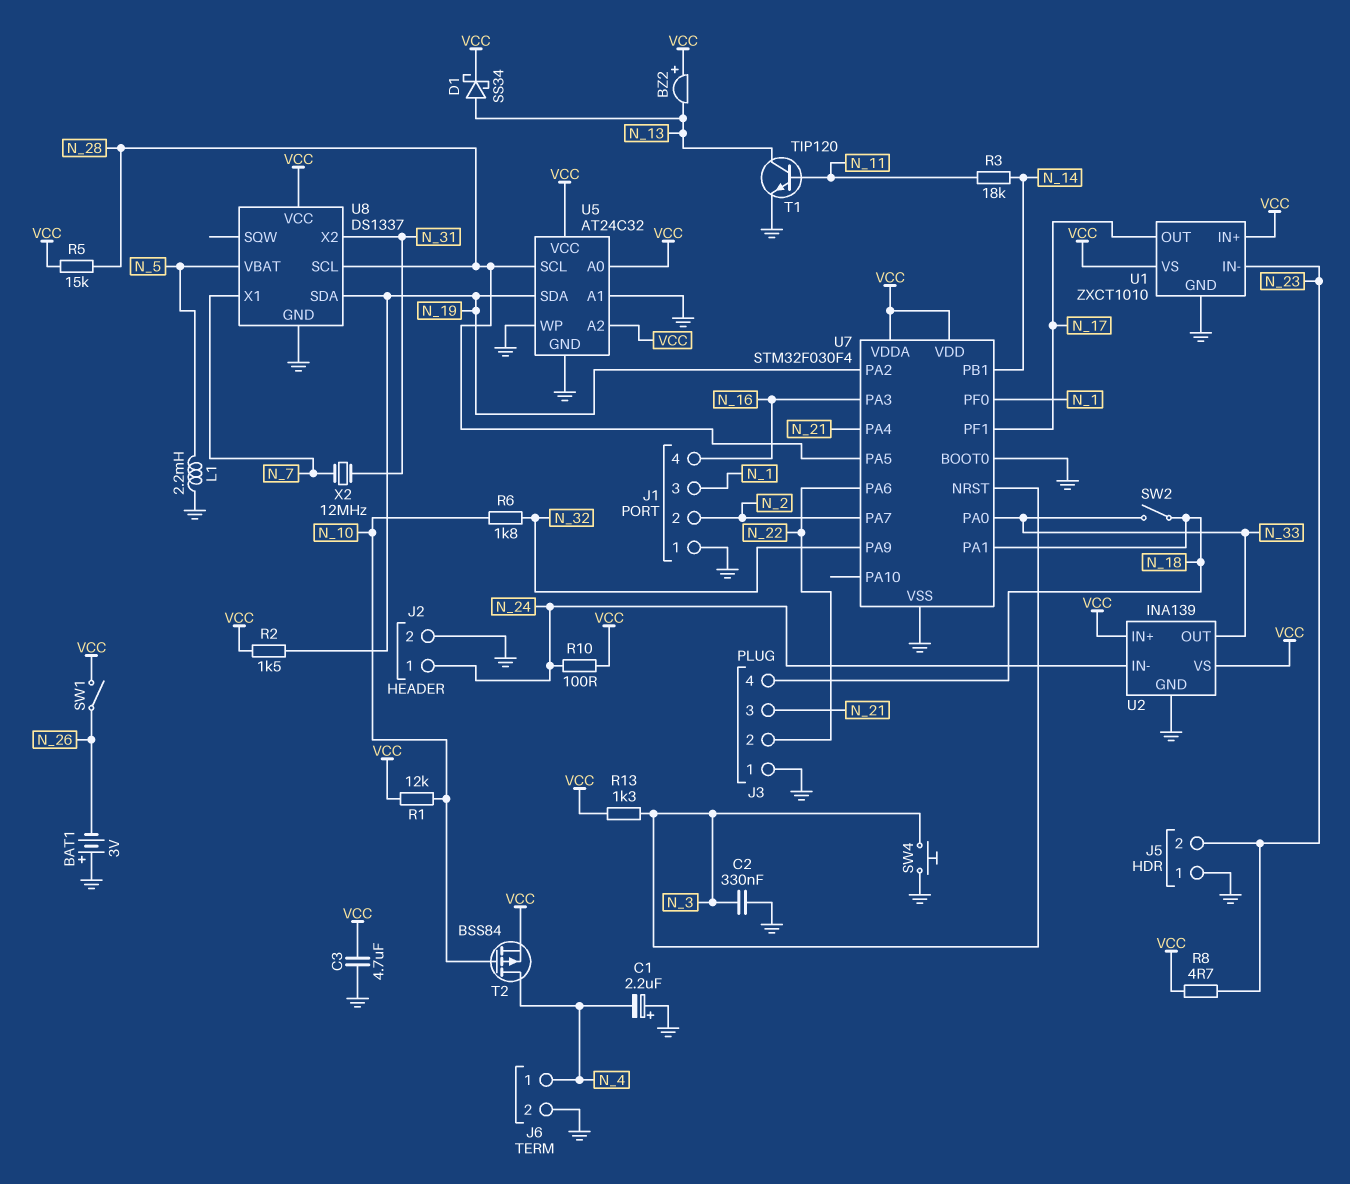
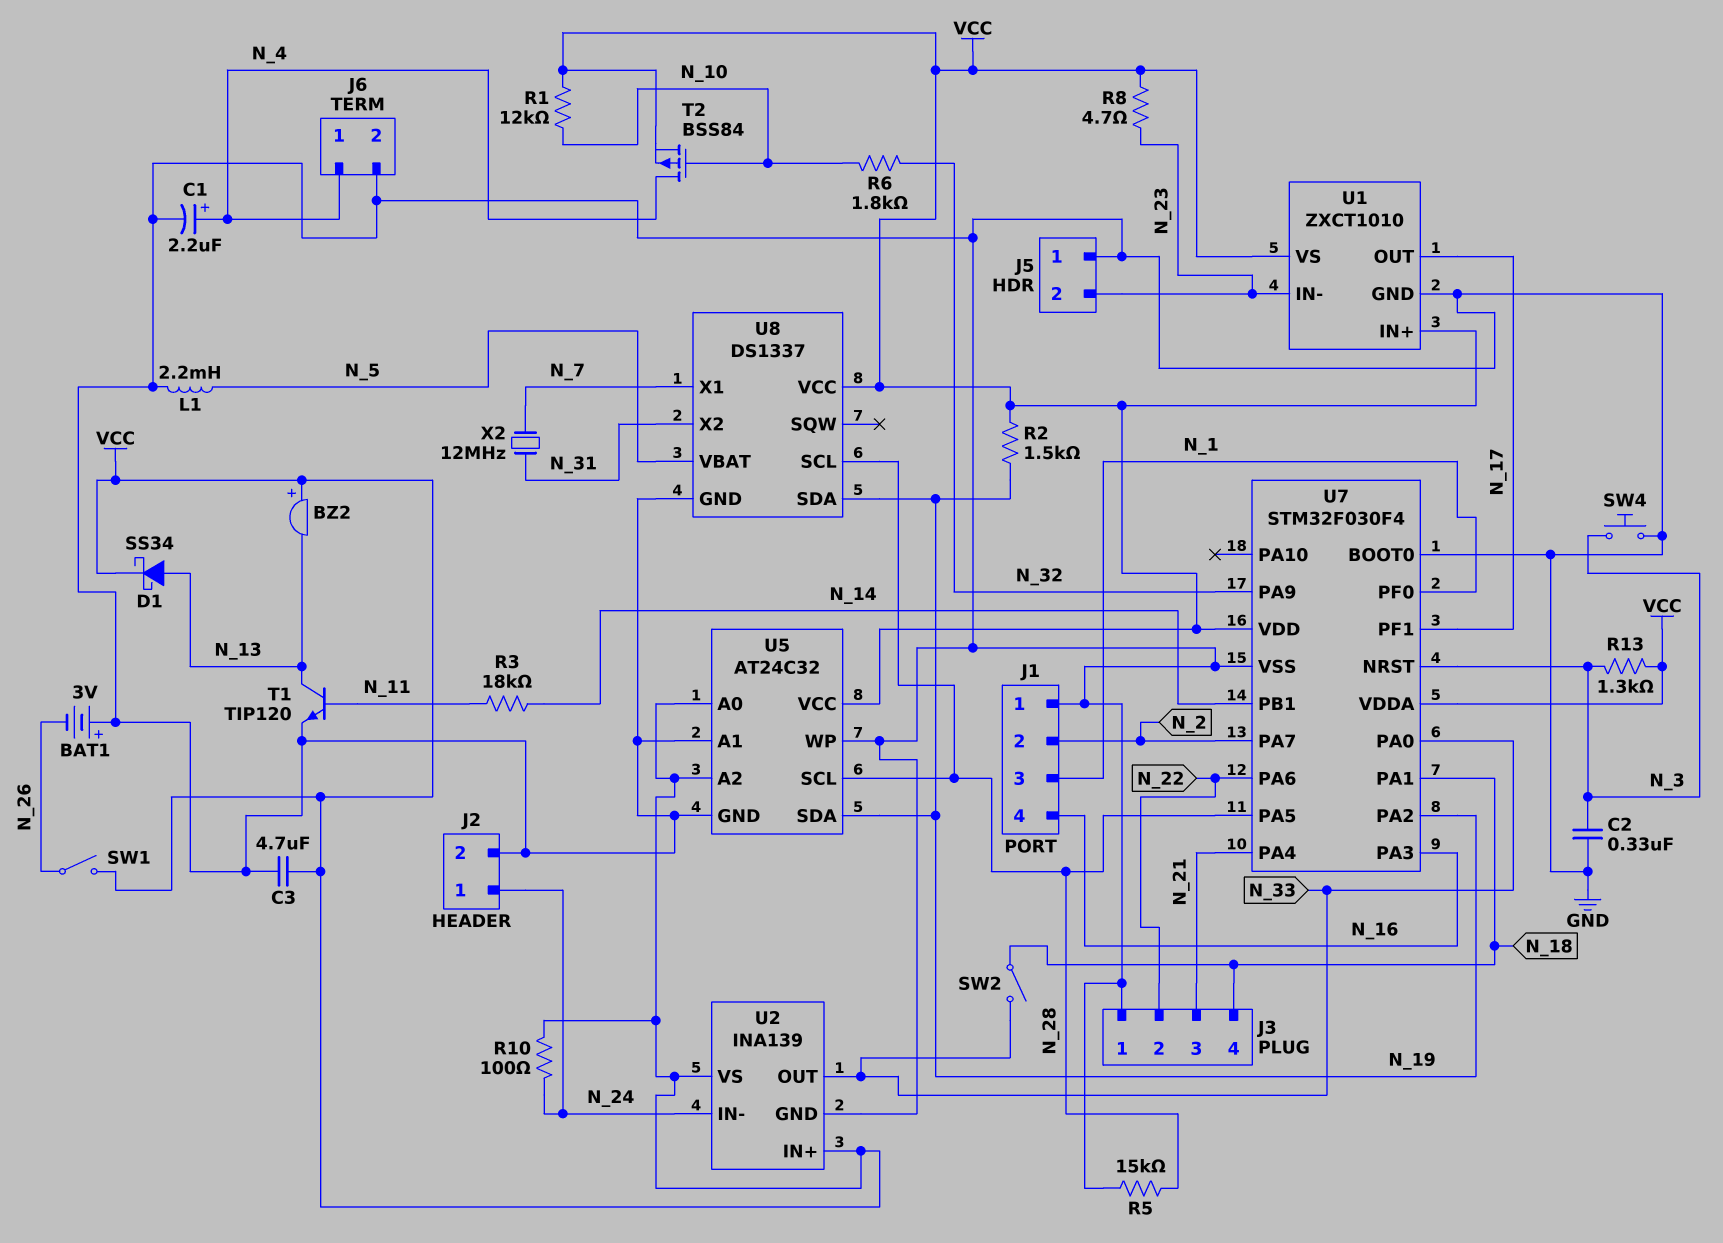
C1: 2.2uF (plus GND, minus N_4) -> 2.2uF (plus N_4, minus GND)
R5: 15k (N_28, VCC) -> 15k (GND, N_28)

